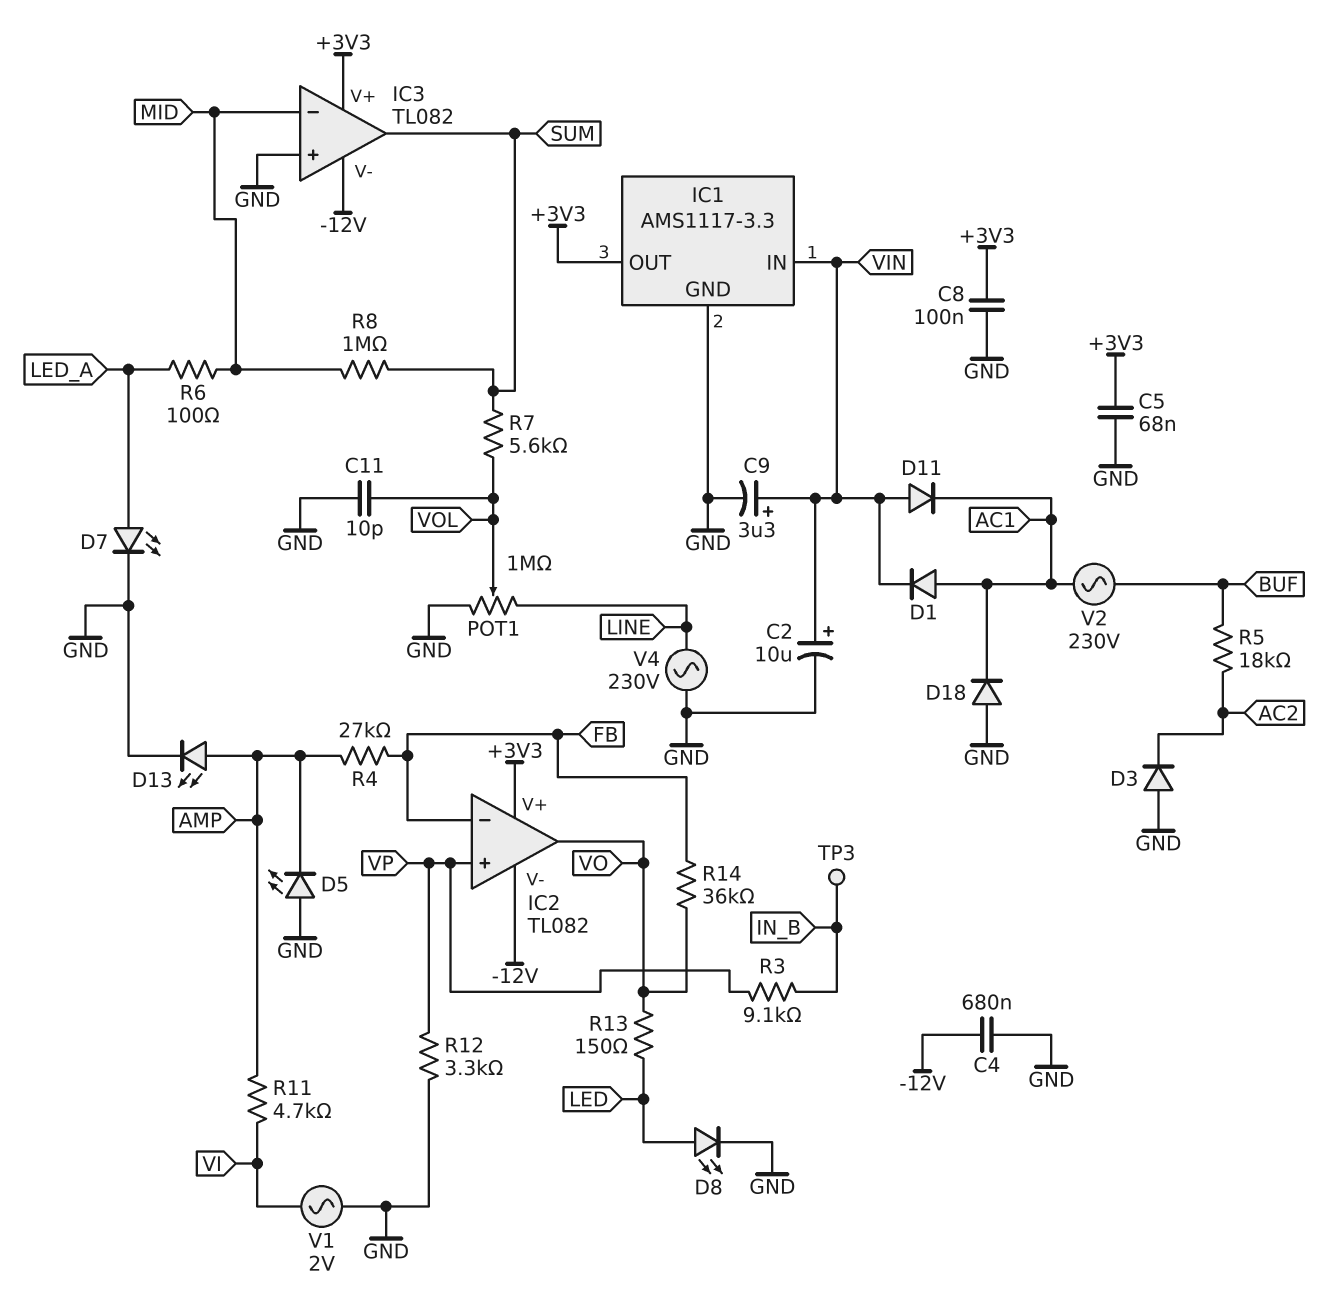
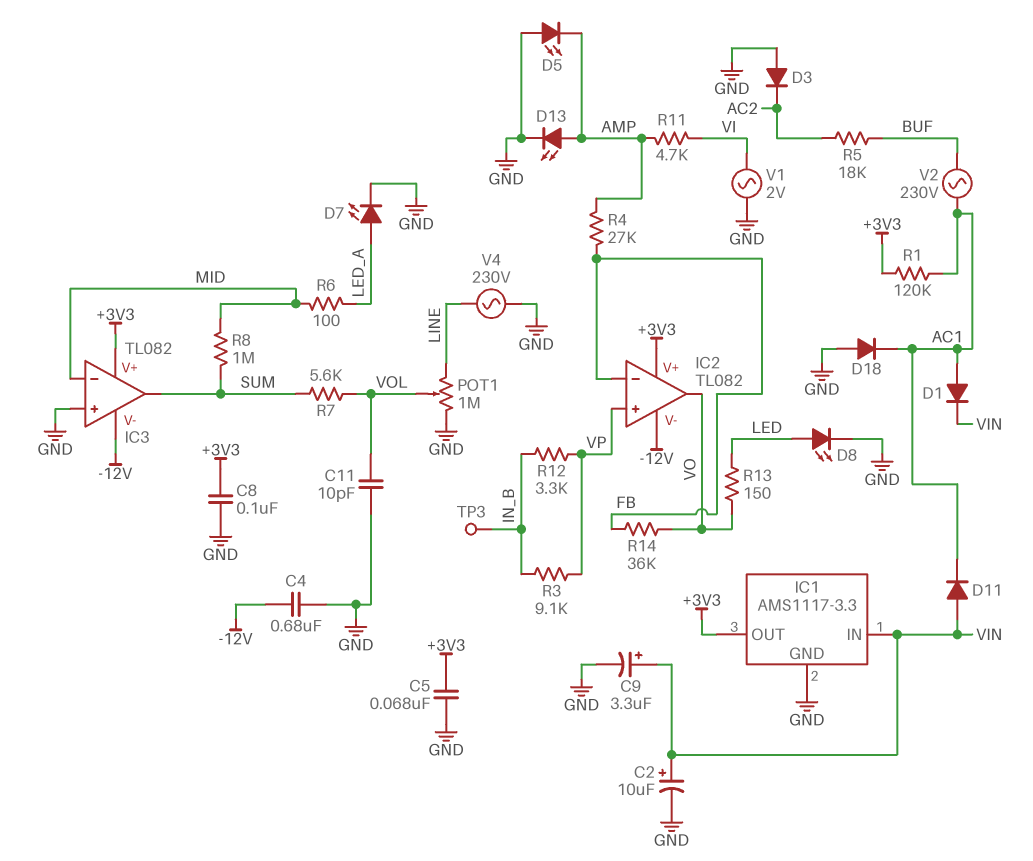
R1: none -> 120k (+3V3, AC1)
R12: 3.3k (GND, VP) -> 3.3k (IN_B, VP)

